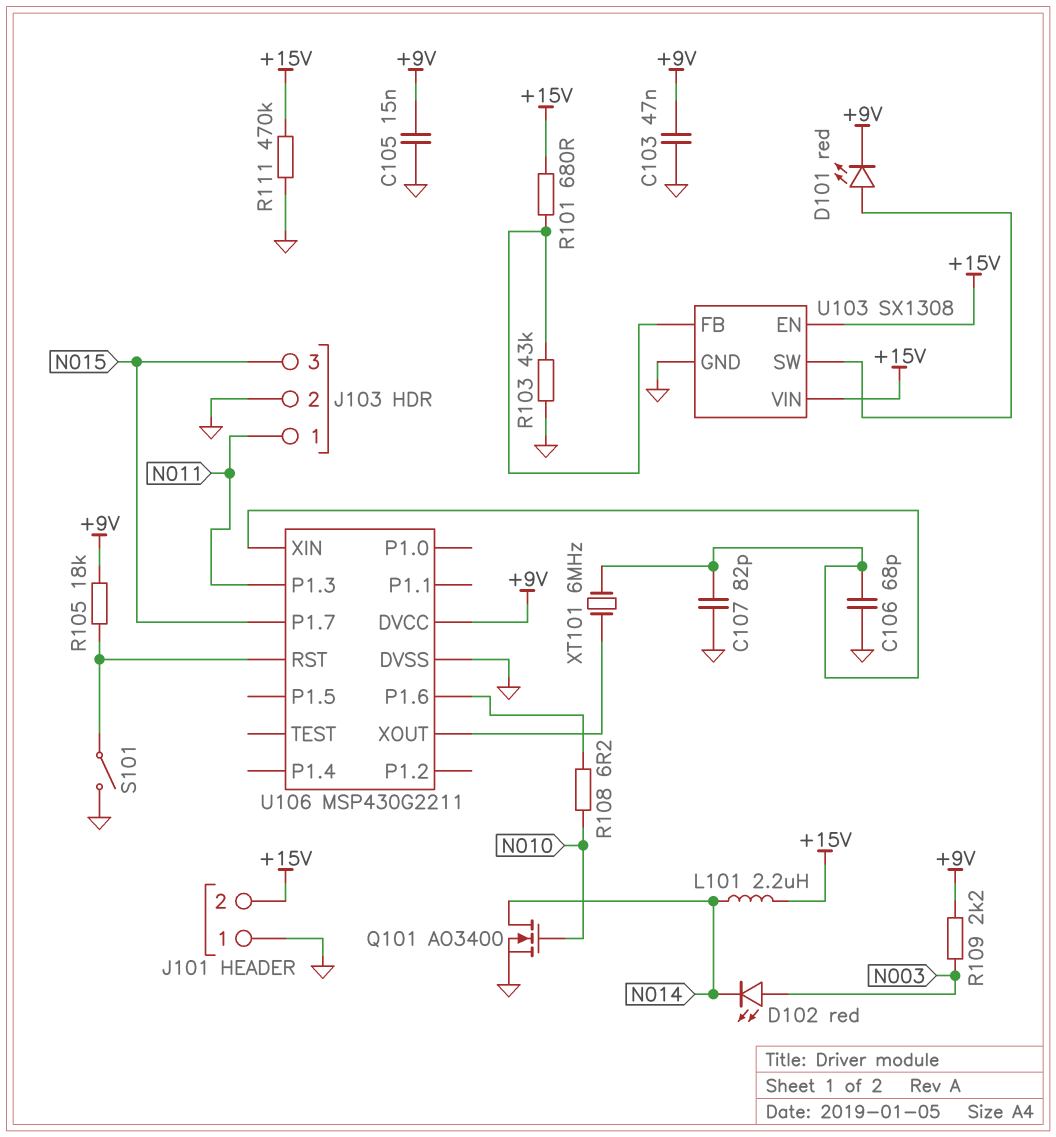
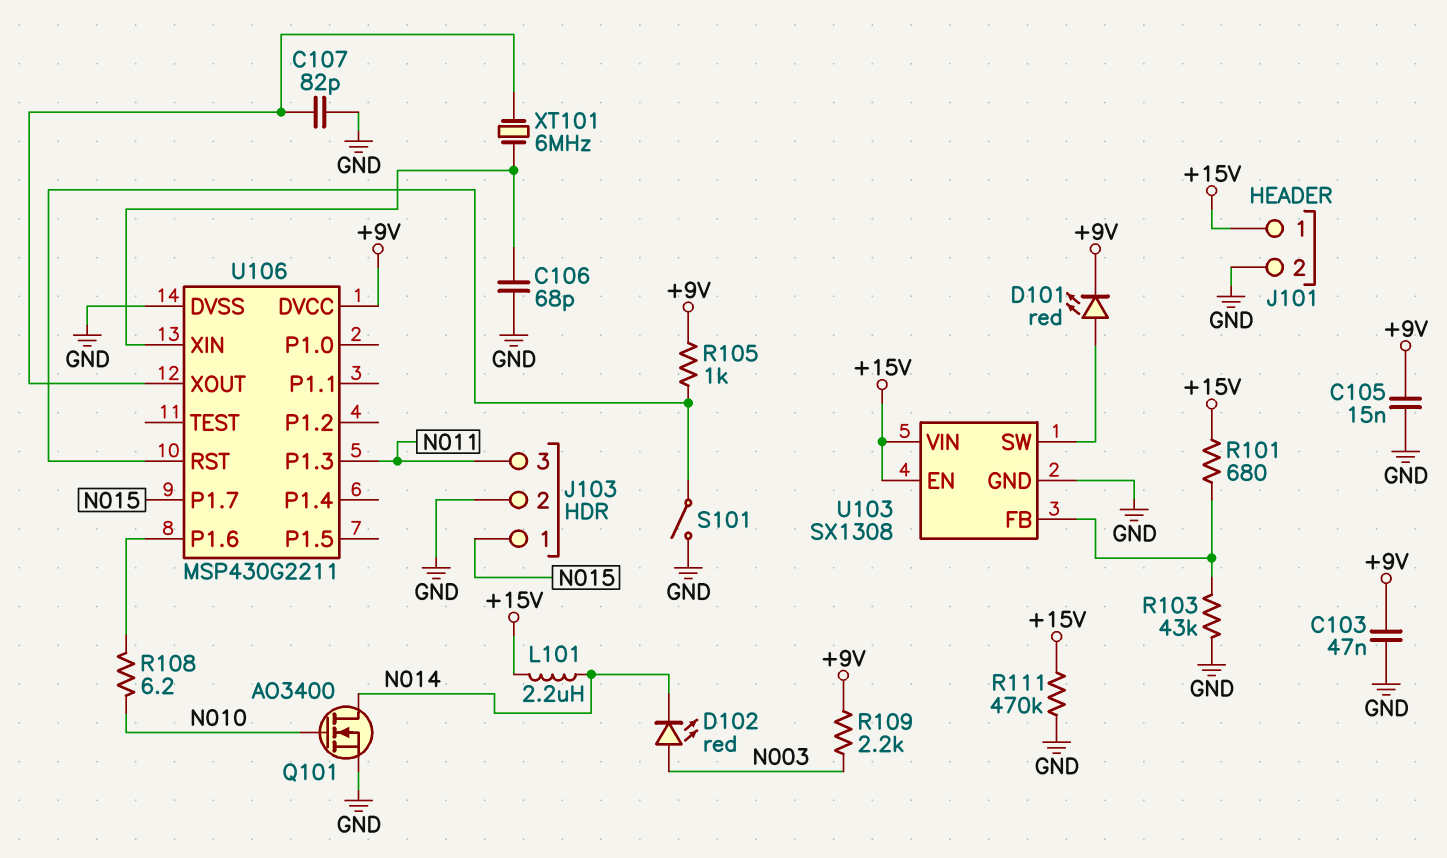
C107: 82pF (GND, U106/XIN) -> 82pF (GND, U106/XOUT)
J101 pin 1: GND -> +15V
J101 pin 2: +15V -> GND
J103 pin 1: N011 -> N015
J103 pin 3: N015 -> N011
R105: 18k (+9V, U106/RST) -> 1k (+9V, U106/RST)

